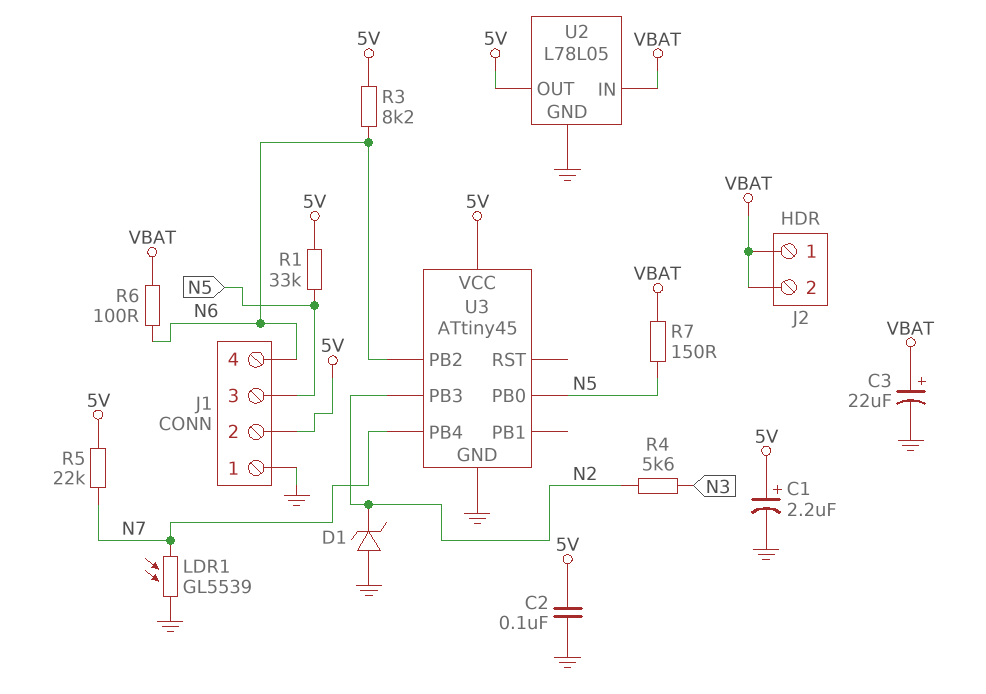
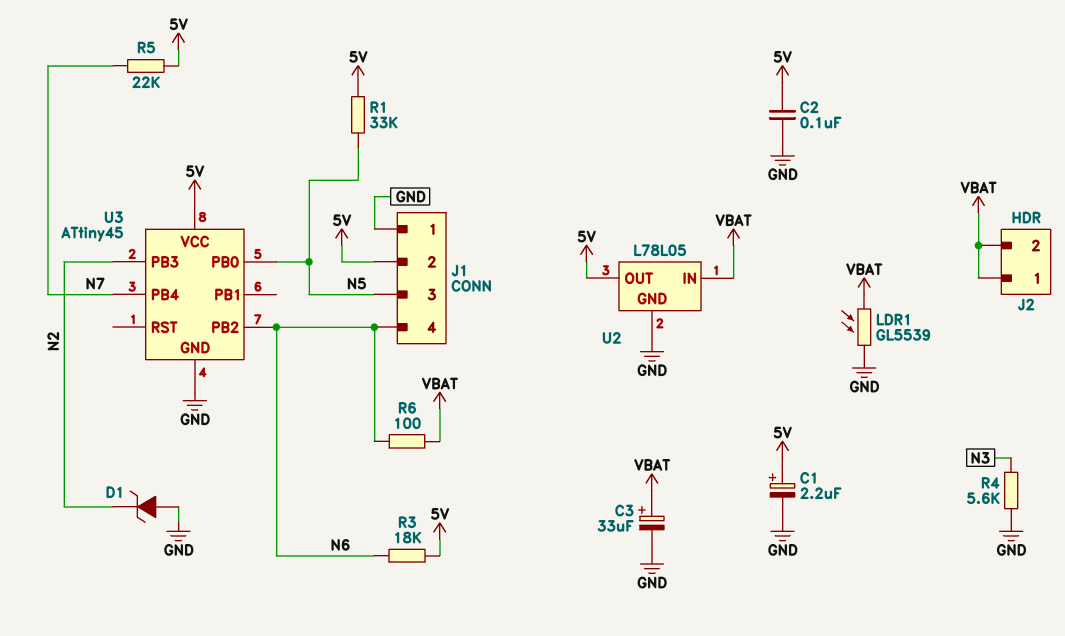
C3: 22uF (plus VBAT, minus GND) -> 33uF (plus VBAT, minus GND)
LDR1: GL5539 (GND, N7) -> GL5539 (GND, VBAT)
R3: 8.2k (5V, N6) -> 18k (5V, N6)
R4: 5.6k (N2, N3) -> 5.6k (GND, N3)
R7: 150 (N5, VBAT) -> none

